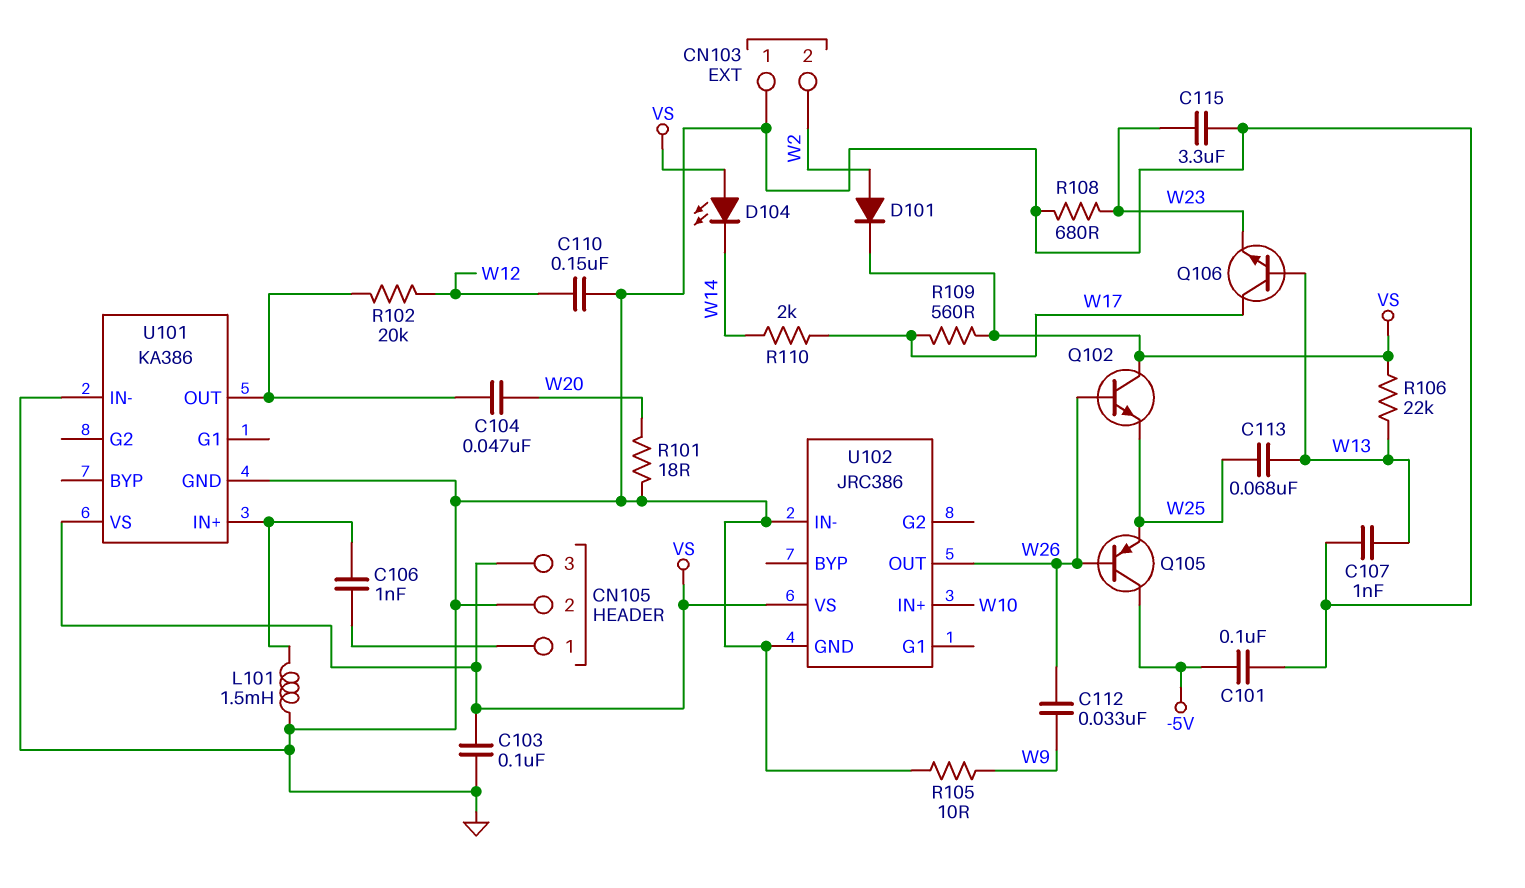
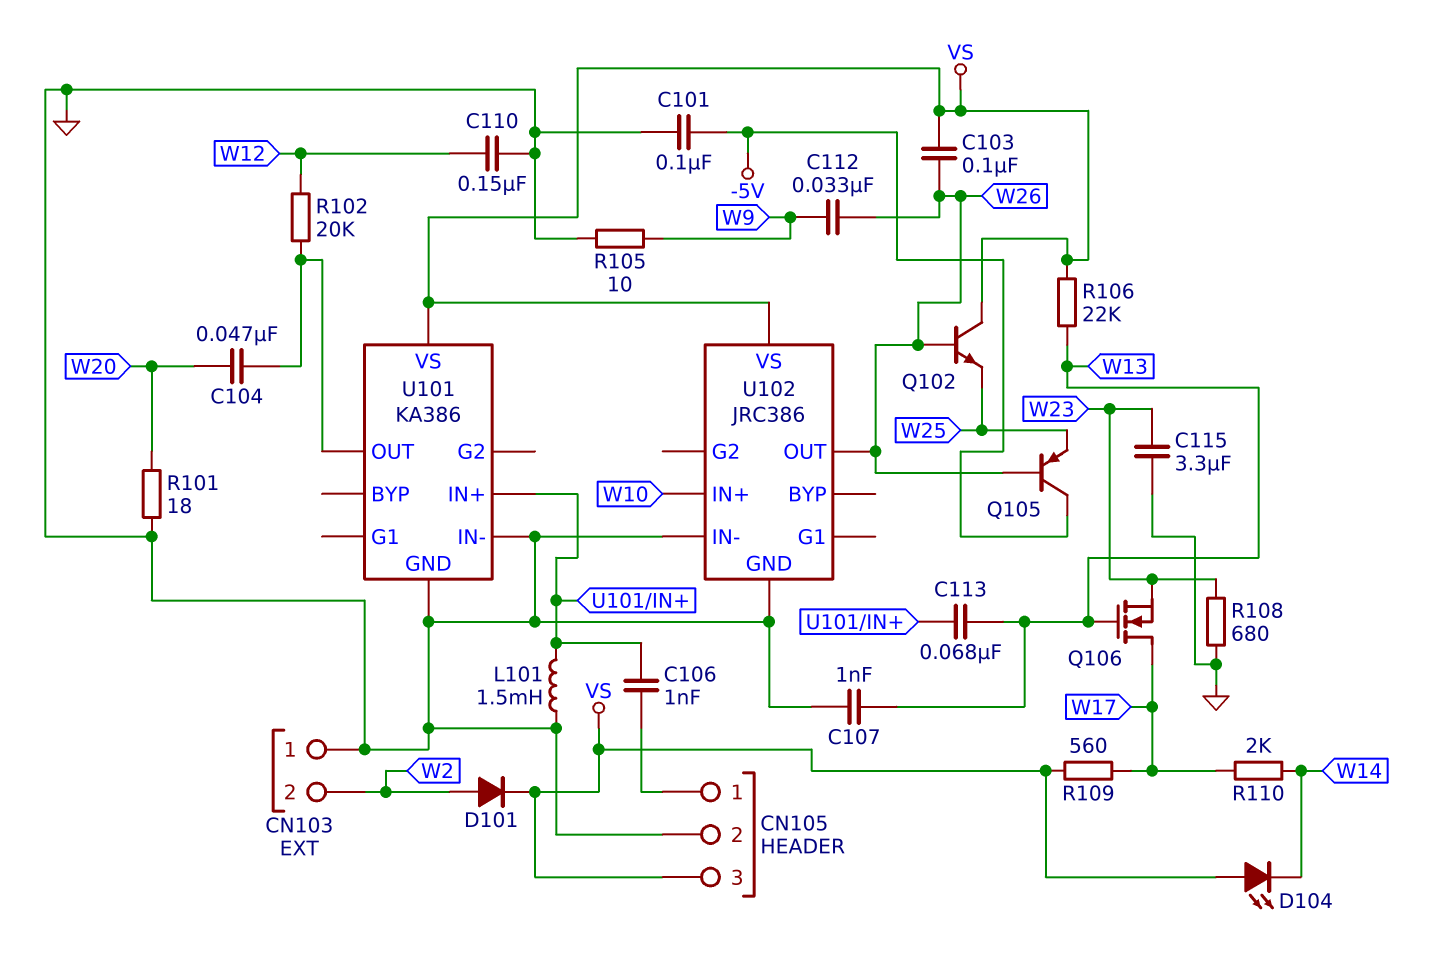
C103: 100nF (GND, VS) -> 100nF (VS, W26)
C113: 68nF (W13, W25) -> 68nF (U101/IN+, W13)
Q106: NPN (B W13, C W17, E W23) -> NMOS (G W13, D W17, S W23)

